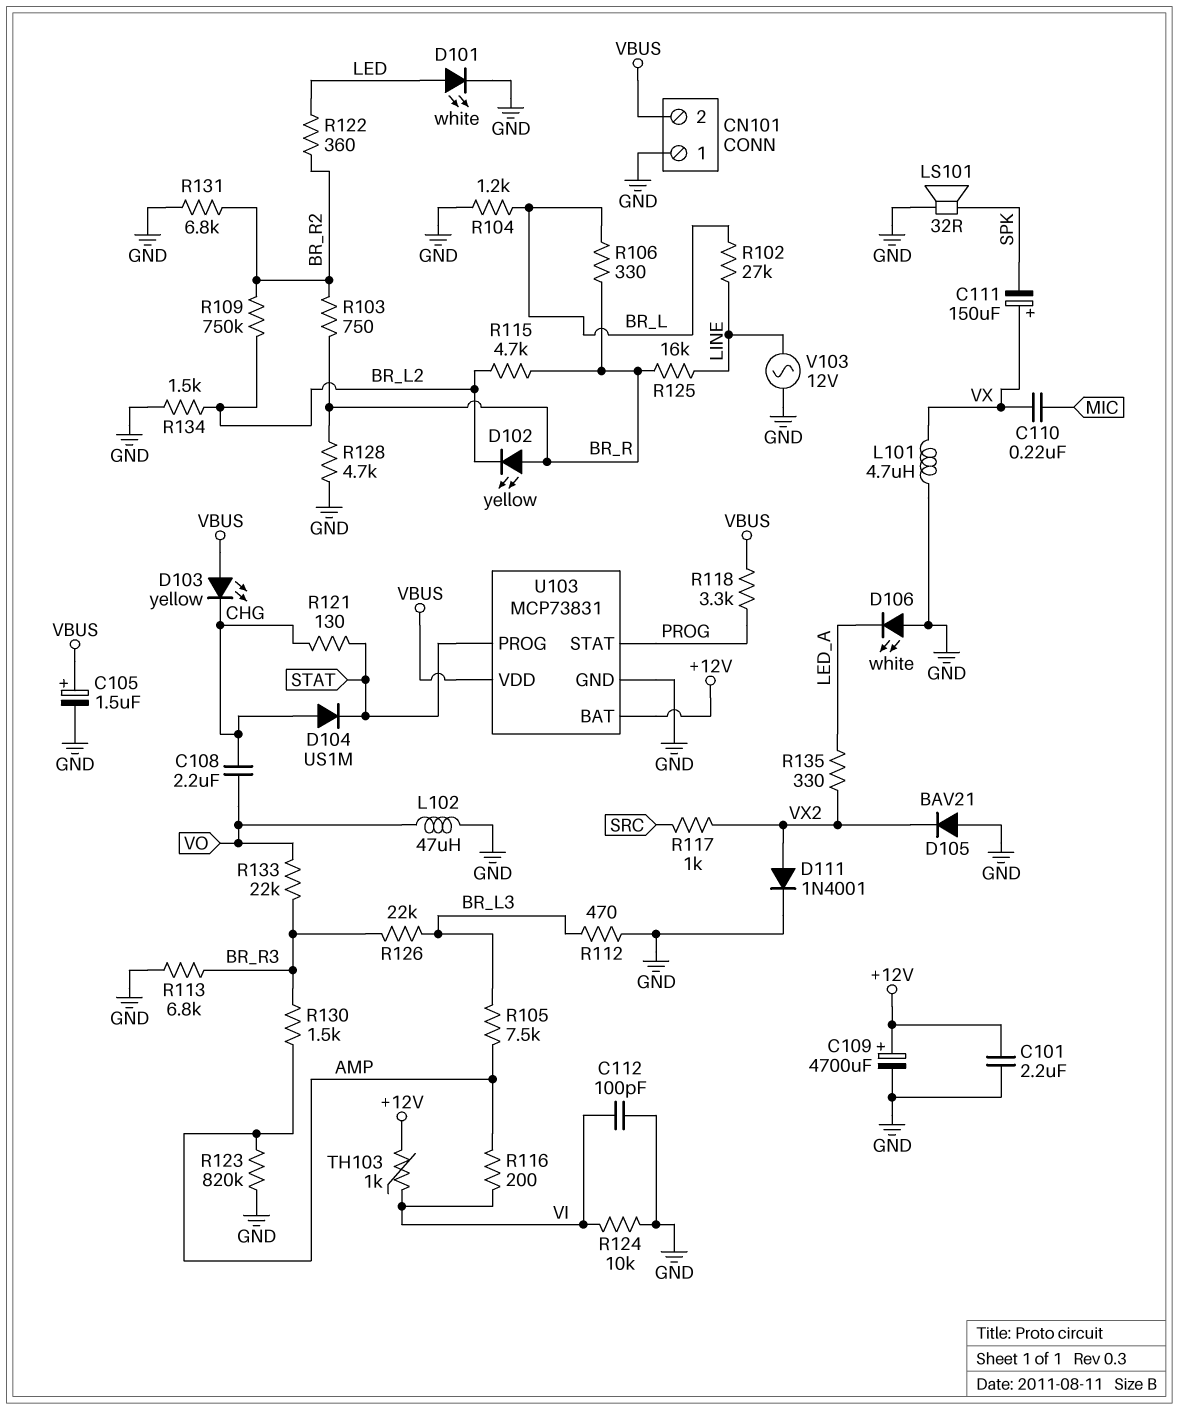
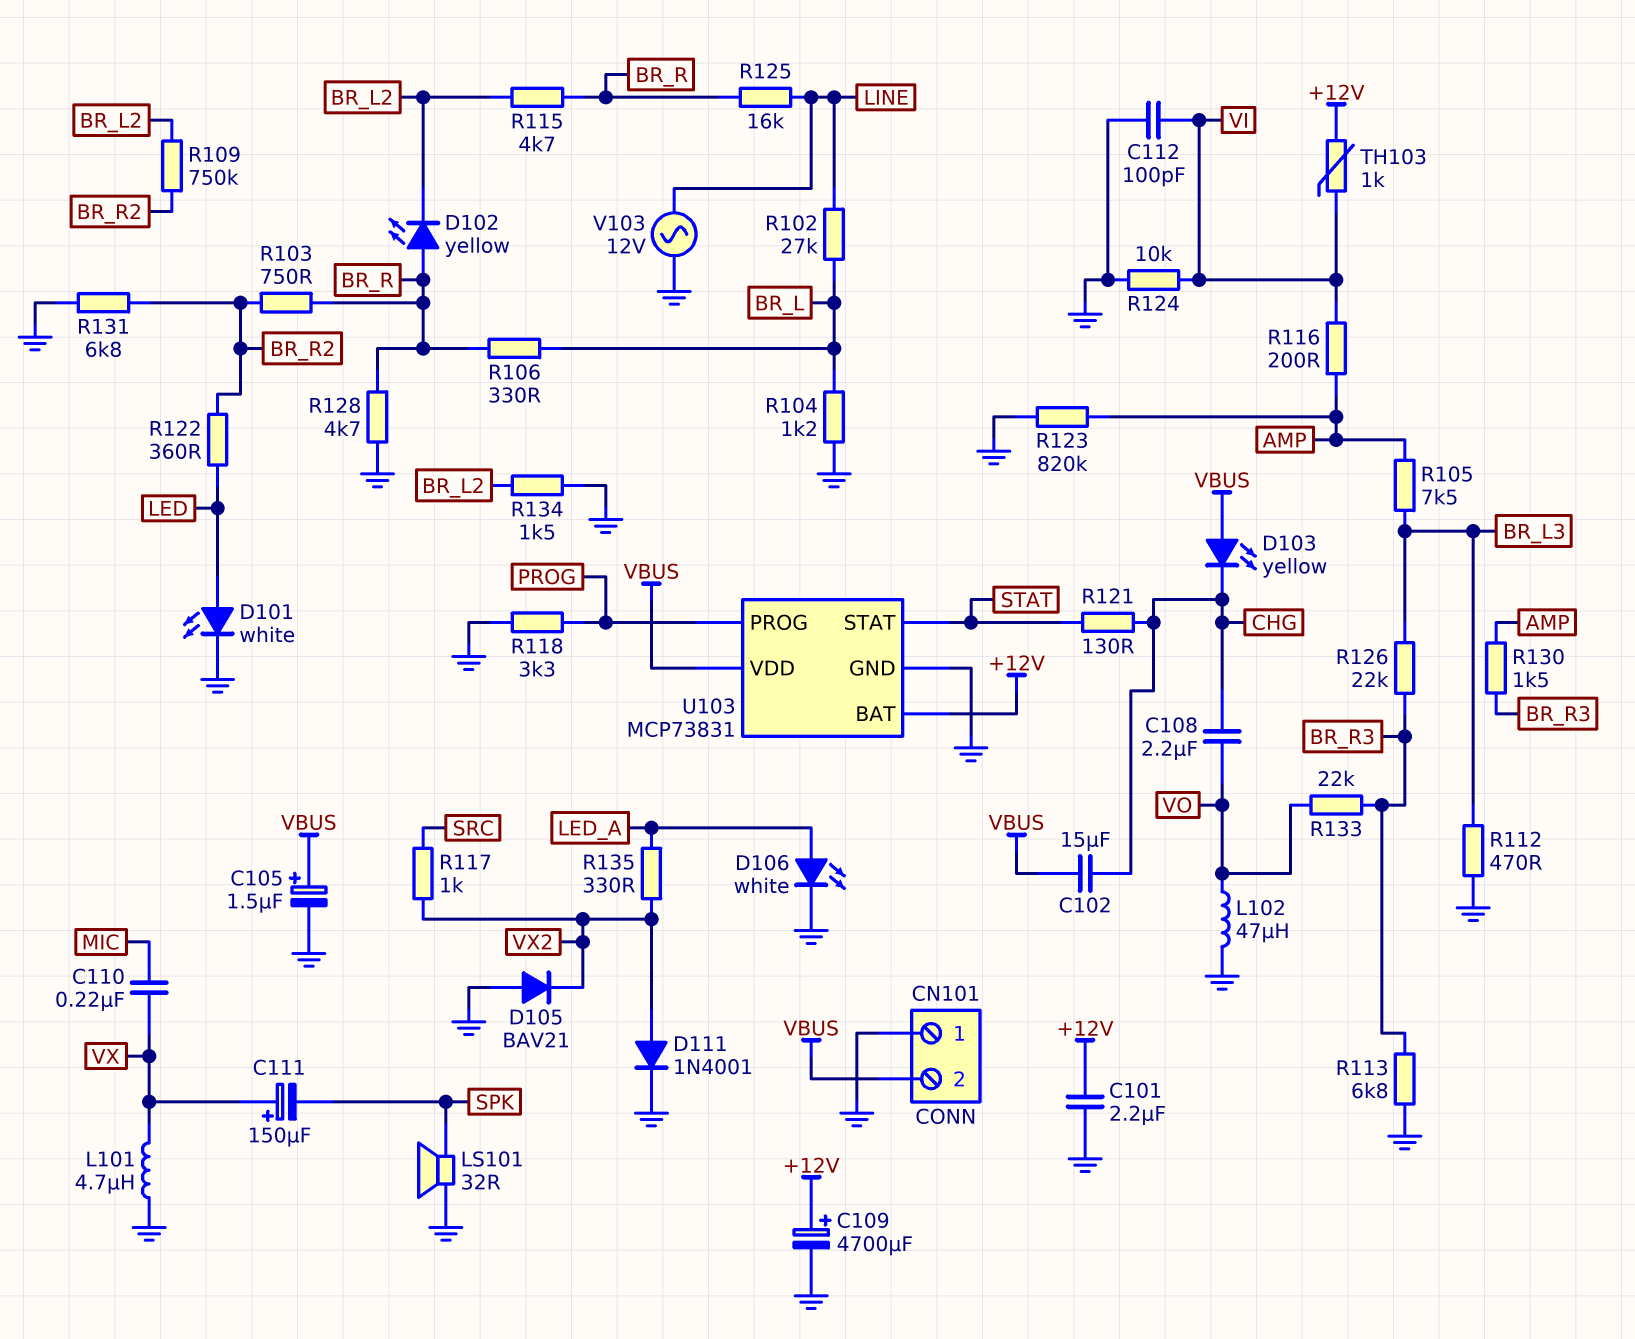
C102: none -> 15uF (CHG, VBUS)
D104: diode US1M (A CHG, K STAT) -> none
D106: LED white (A GND, K LED_A) -> LED white (A LED_A, K GND)
R118: 3.3k (PROG, VBUS) -> 3.3k (GND, PROG)
U103 pin PROG: STAT -> PROG
U103 pin STAT: PROG -> STAT

